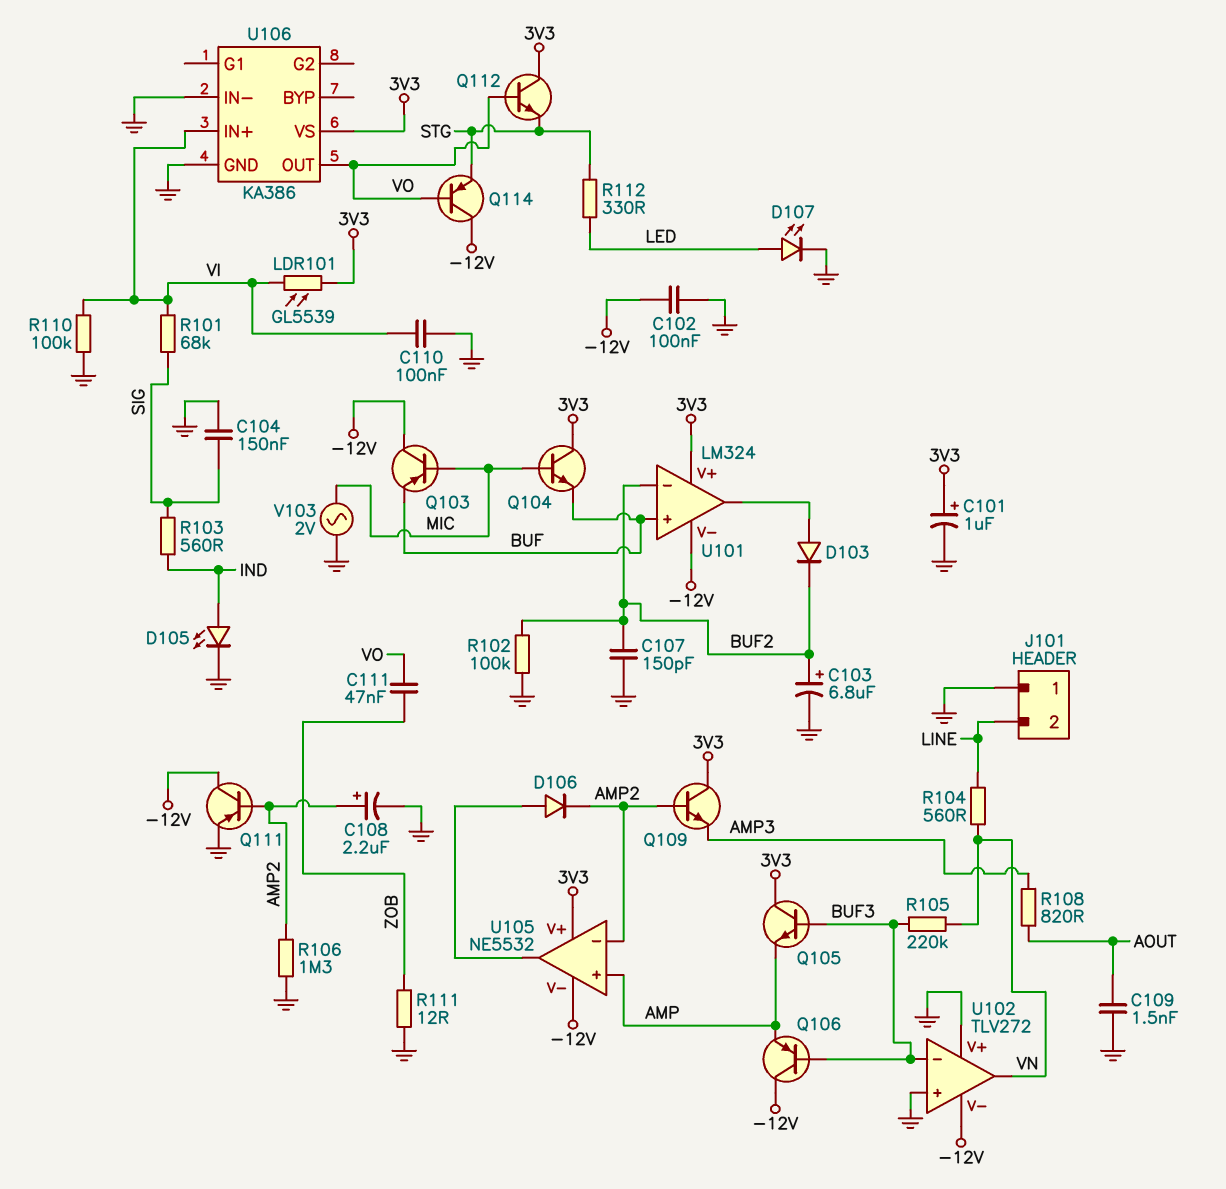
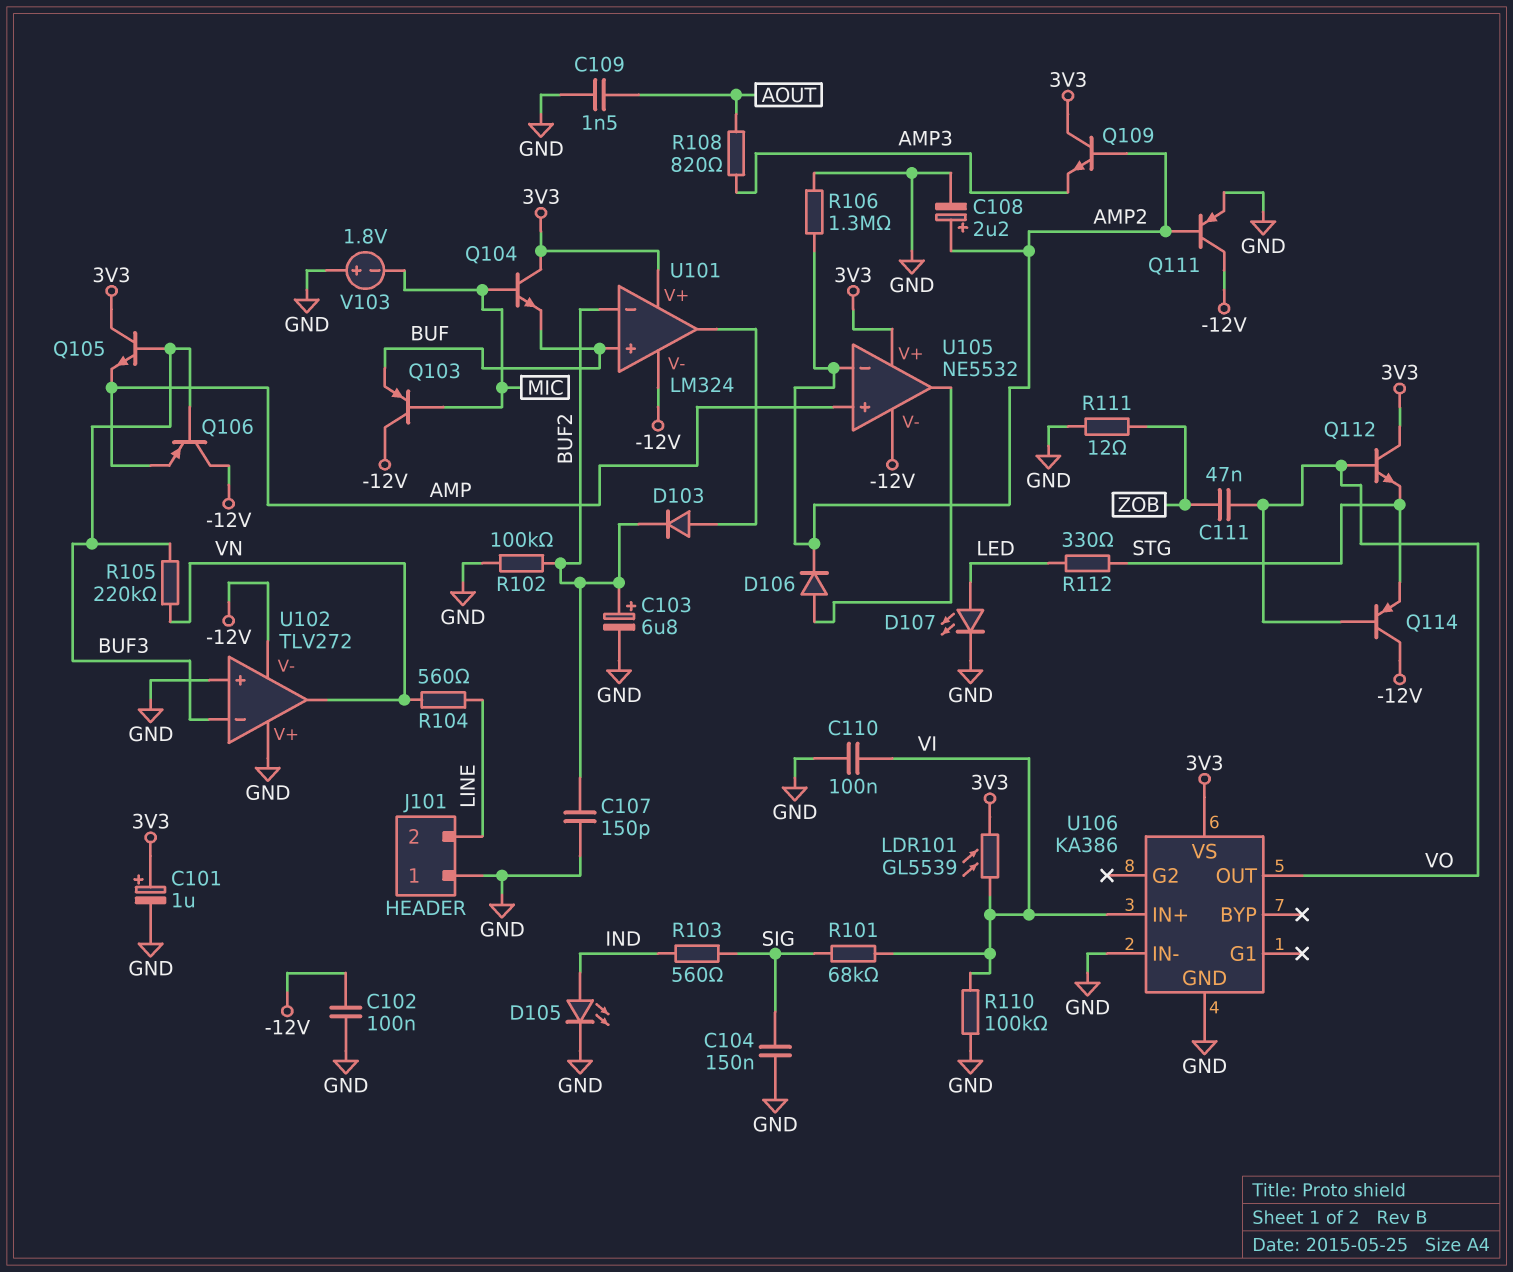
V103: AC 2V (GND, MIC) -> 1.8V (plus GND, minus MIC)

